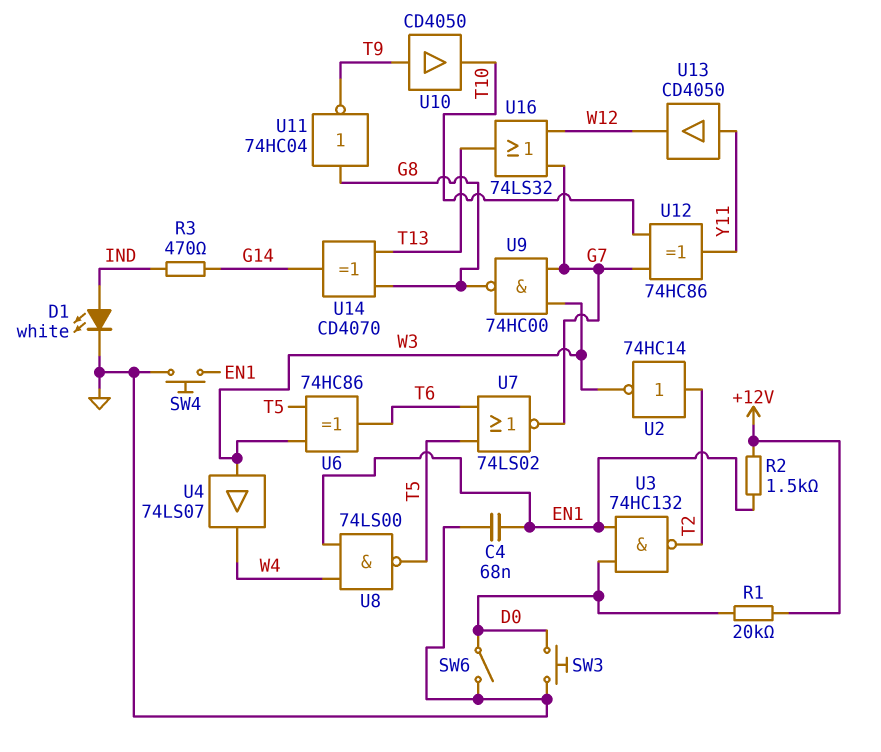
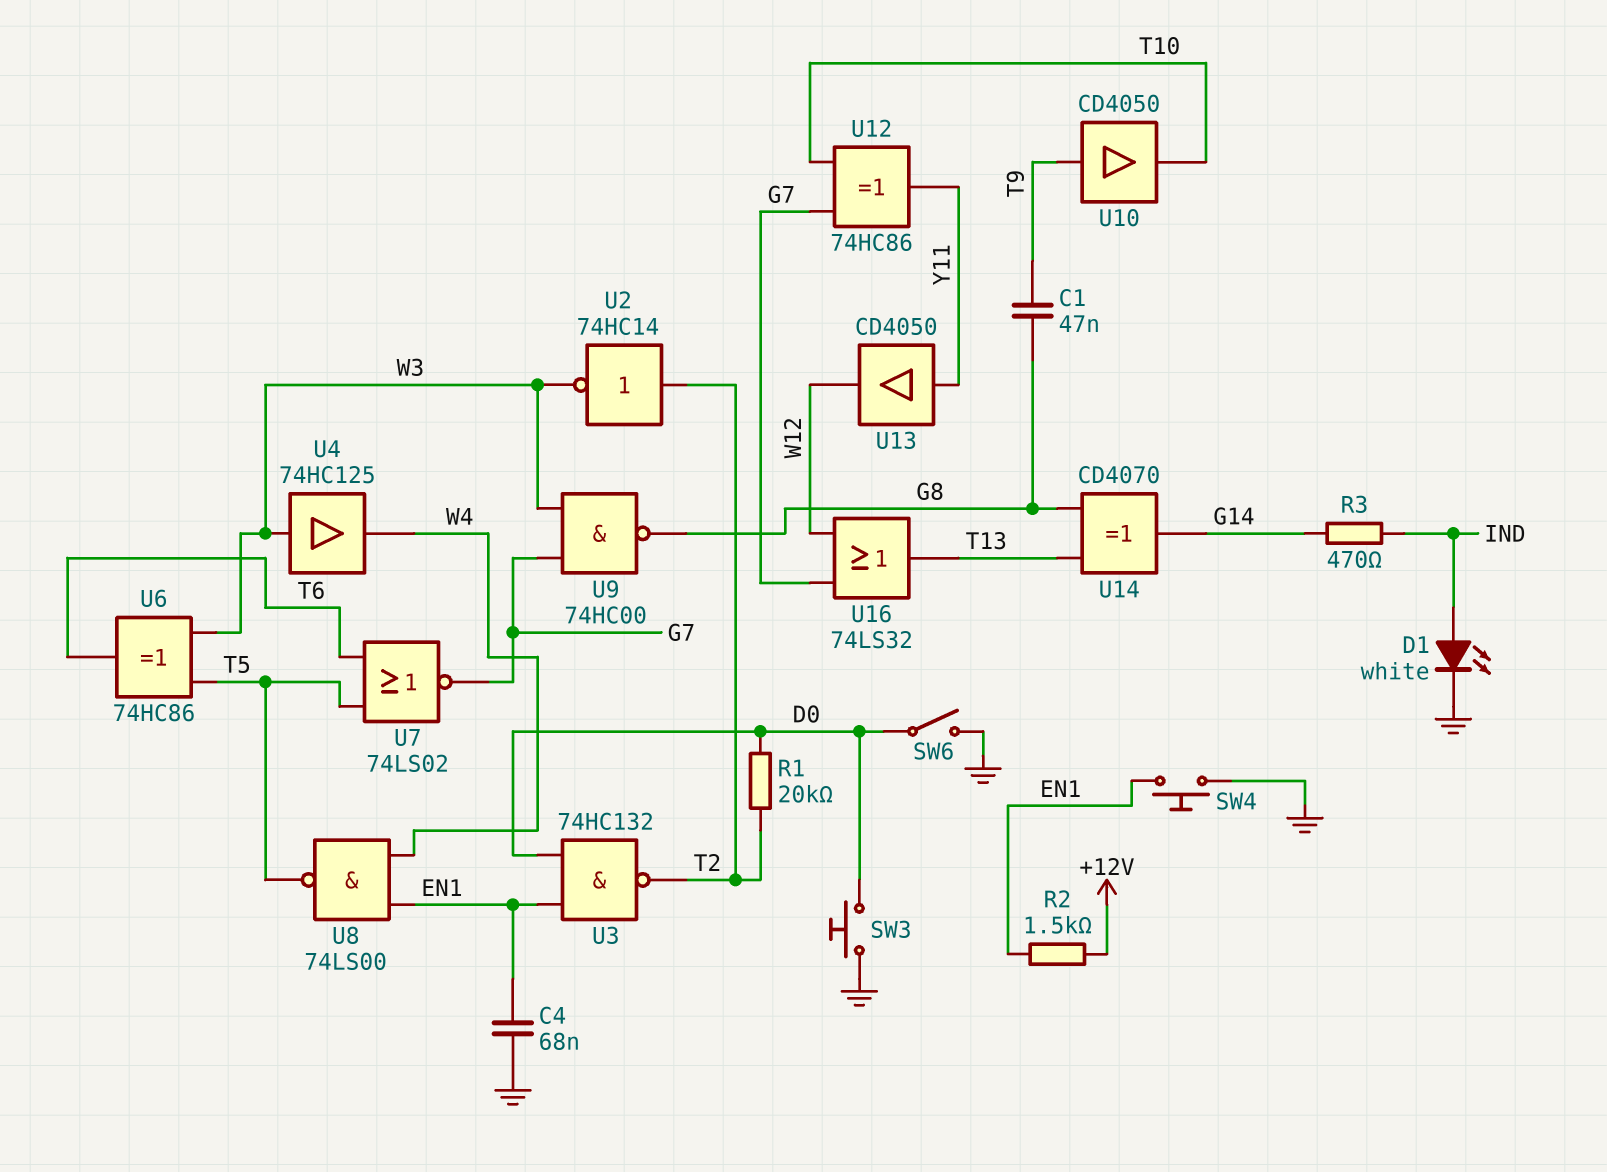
C1: none -> 47nF (G8, T9)
R1: 20k (+12V, D0) -> 20k (D0, T2)
U4: buffer 74LS07 (in W3, out W4) -> buffer 74HC125 (in W3, out W4)
U11: NOT 74HC04 (in G8, out T9) -> none

